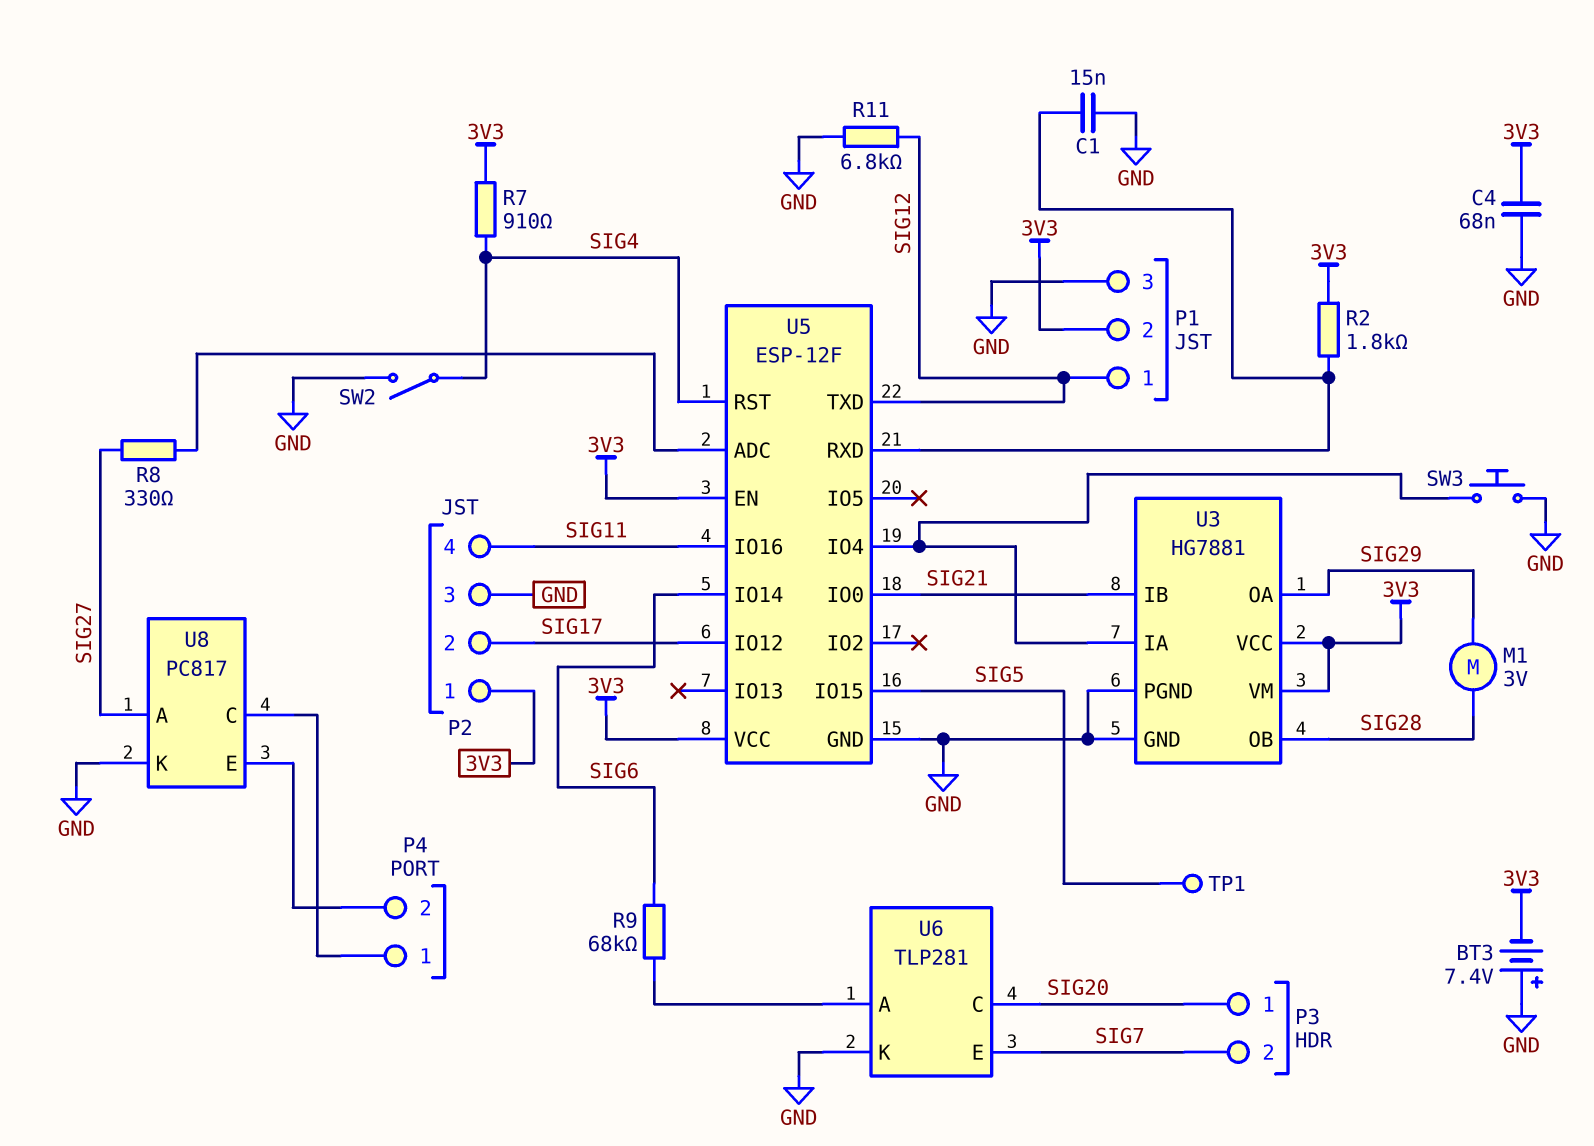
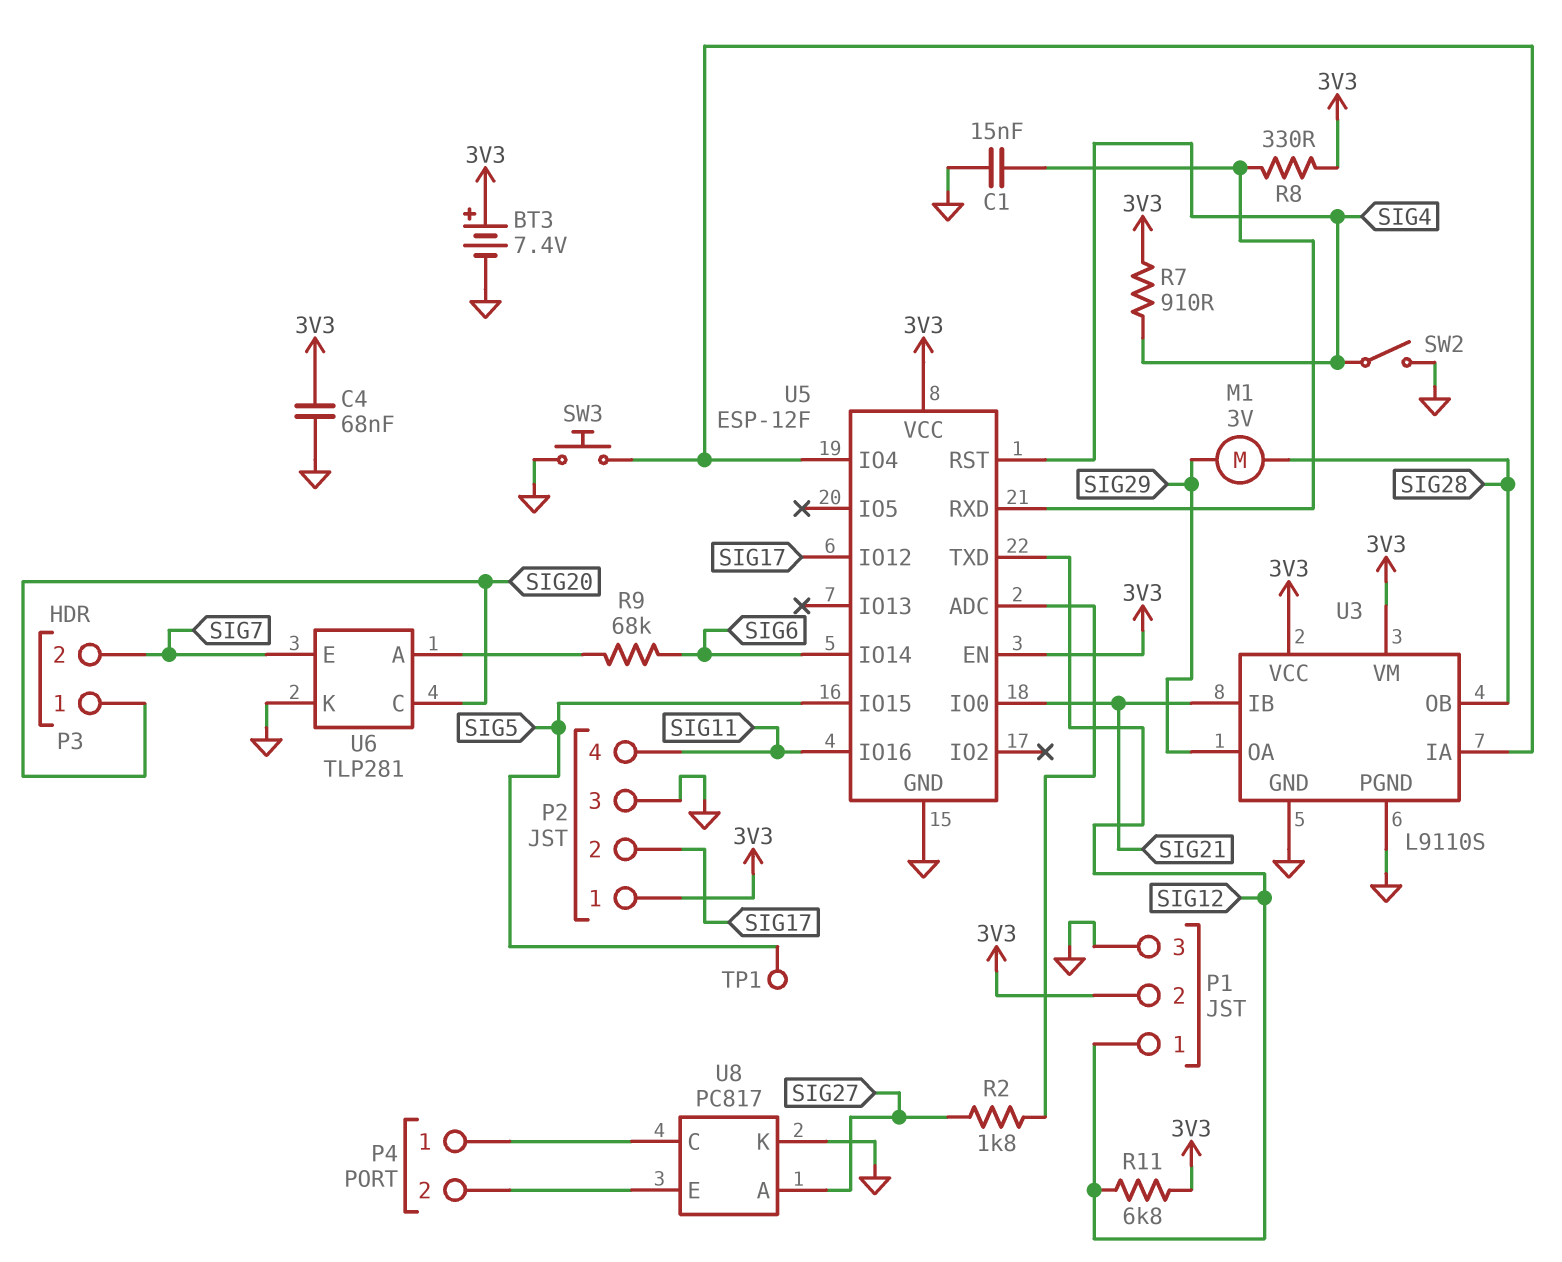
BT3: 7.4V (plus GND, minus 3V3) -> 7.4V (plus 3V3, minus GND)
R2: 1.8k (3V3, U5/RXD) -> 1.8k (SIG27, U5/ADC)
R8: 330 (SIG27, U5/ADC) -> 330 (3V3, U5/RXD)
R11: 6.8k (GND, SIG12) -> 6.8k (3V3, SIG12)
U3: HG7881 -> L9110S

